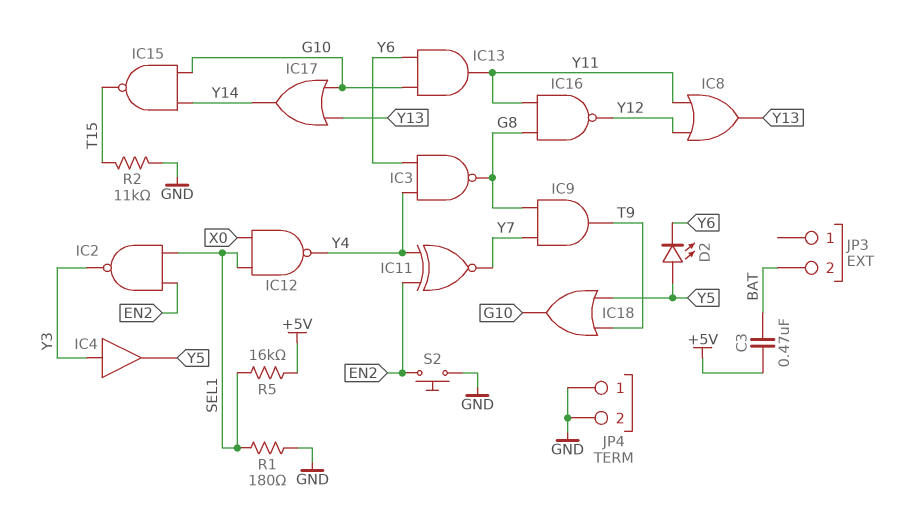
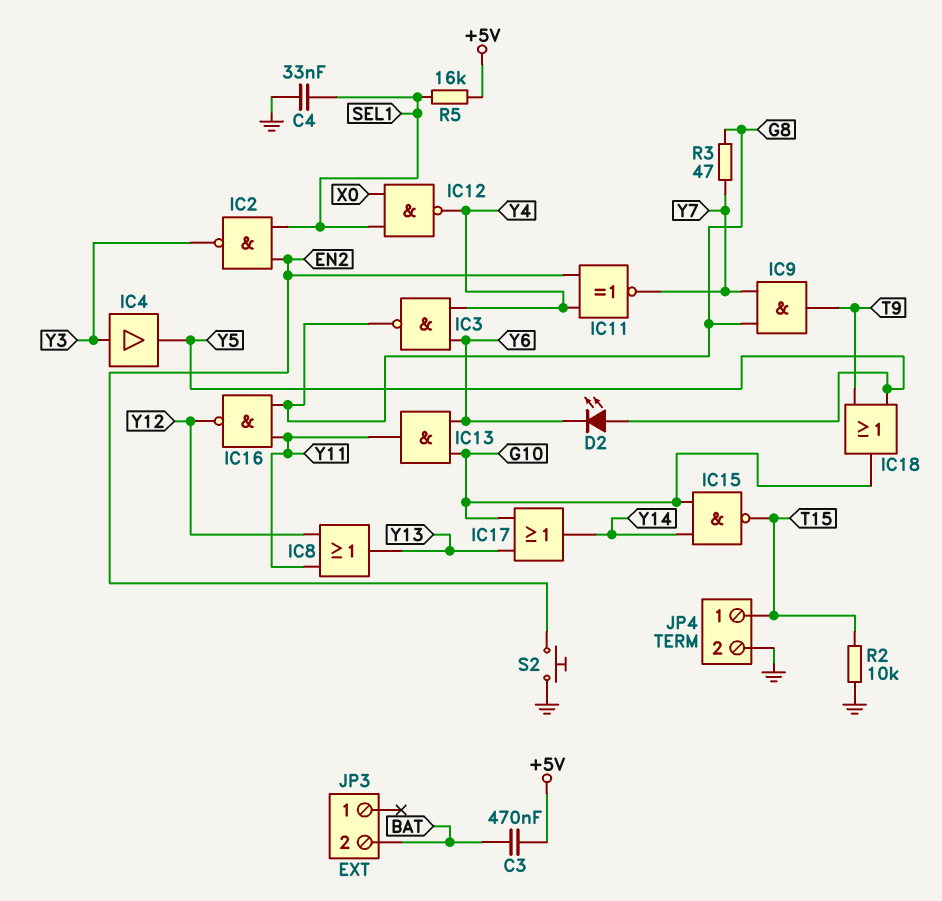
C4: none -> 33nF (GND, SEL1)
JP4 pin 1: GND -> T15
R1: 180 (GND, SEL1) -> none
R2: 11k (GND, T15) -> 10k (GND, T15)
R3: none -> 47 (G8, Y7)

